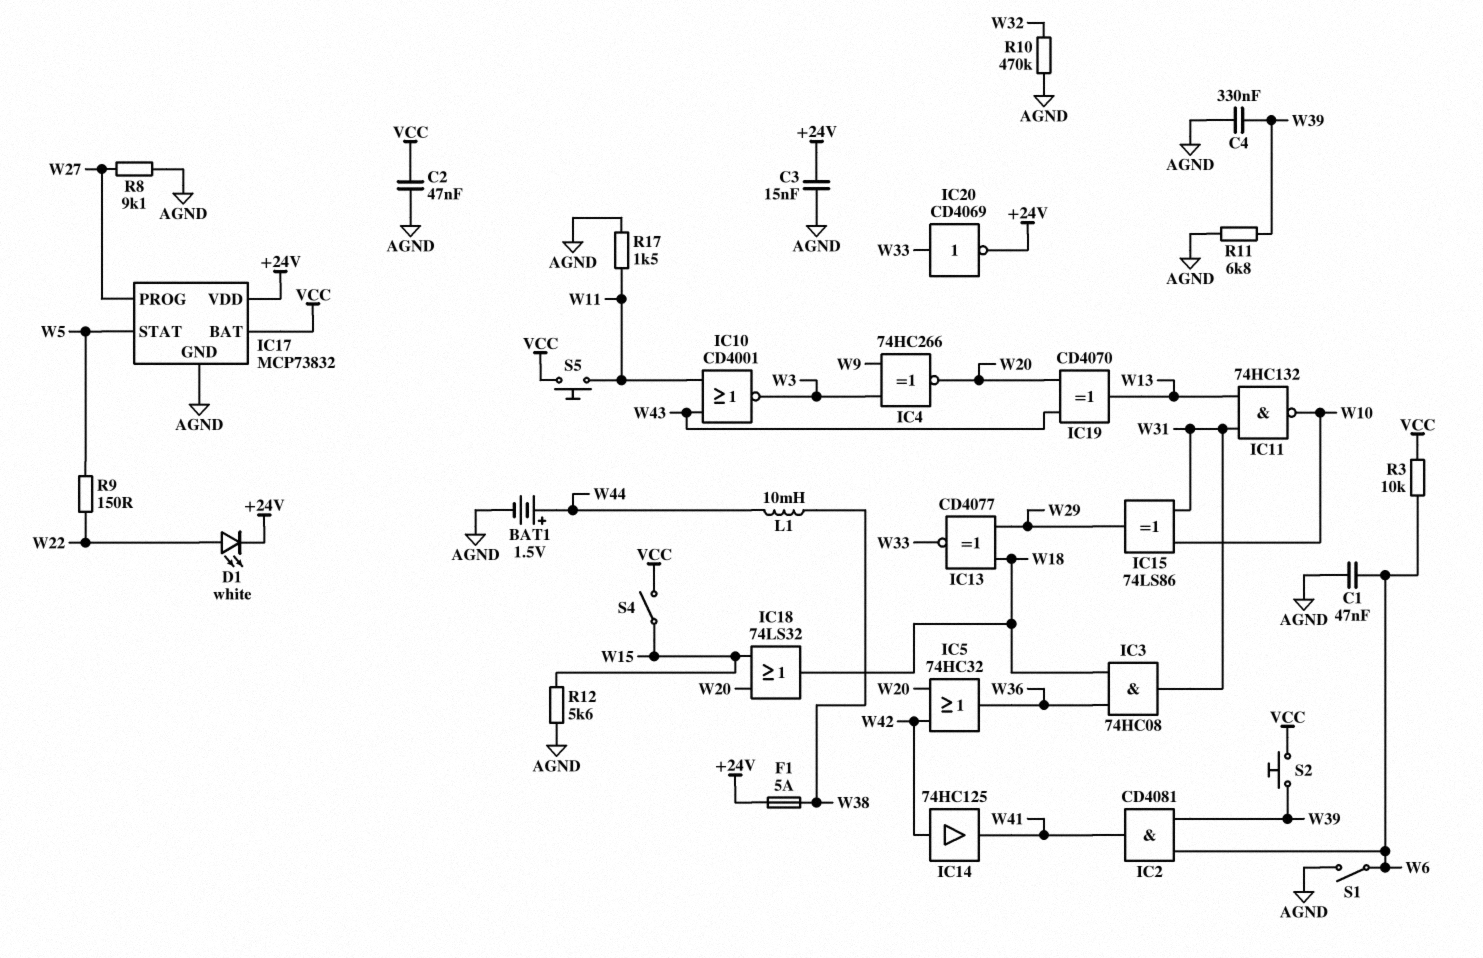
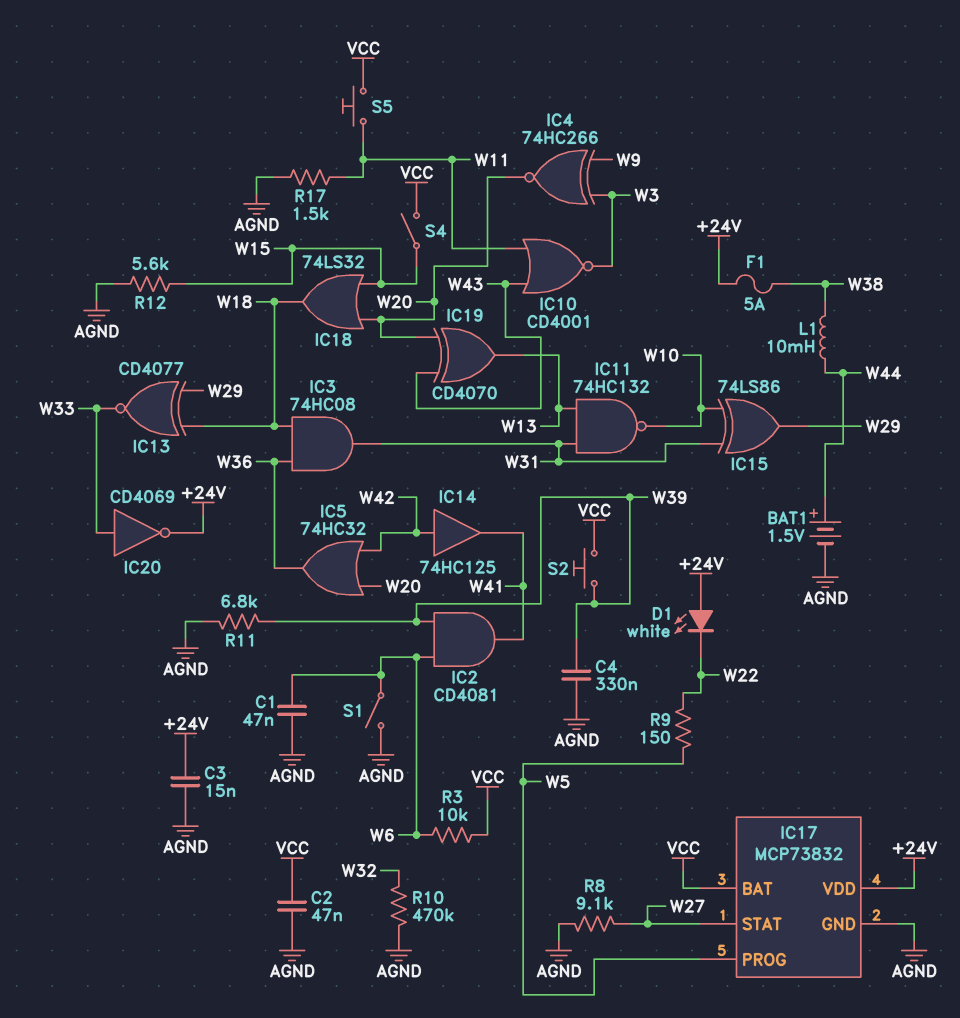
D1: LED white (A W22, K +24V) -> LED white (A +24V, K W22)
IC17 pin PROG: W27 -> W5
IC17 pin STAT: W5 -> W27

